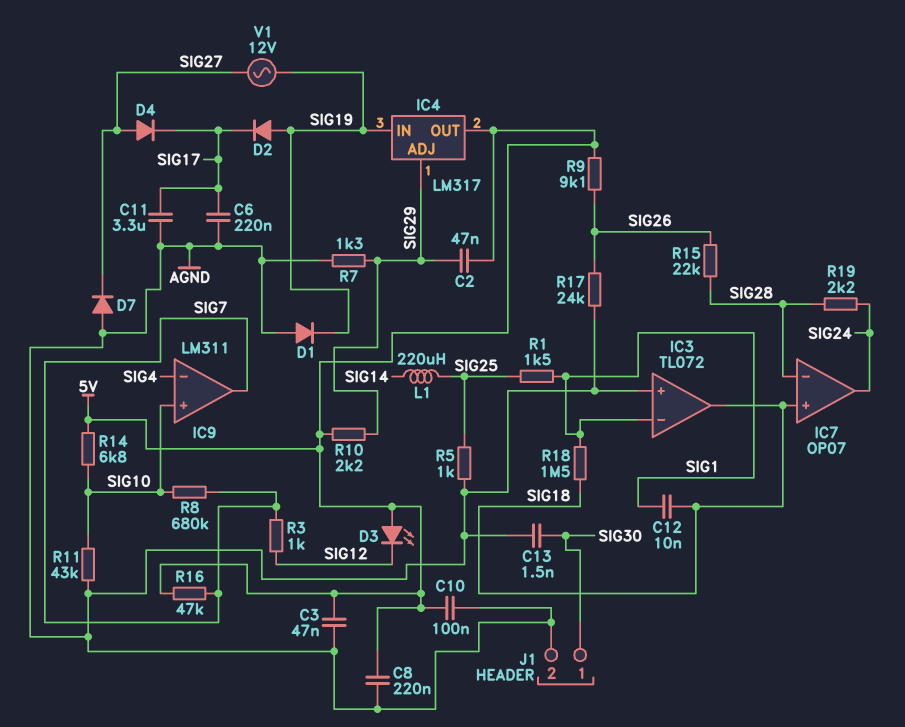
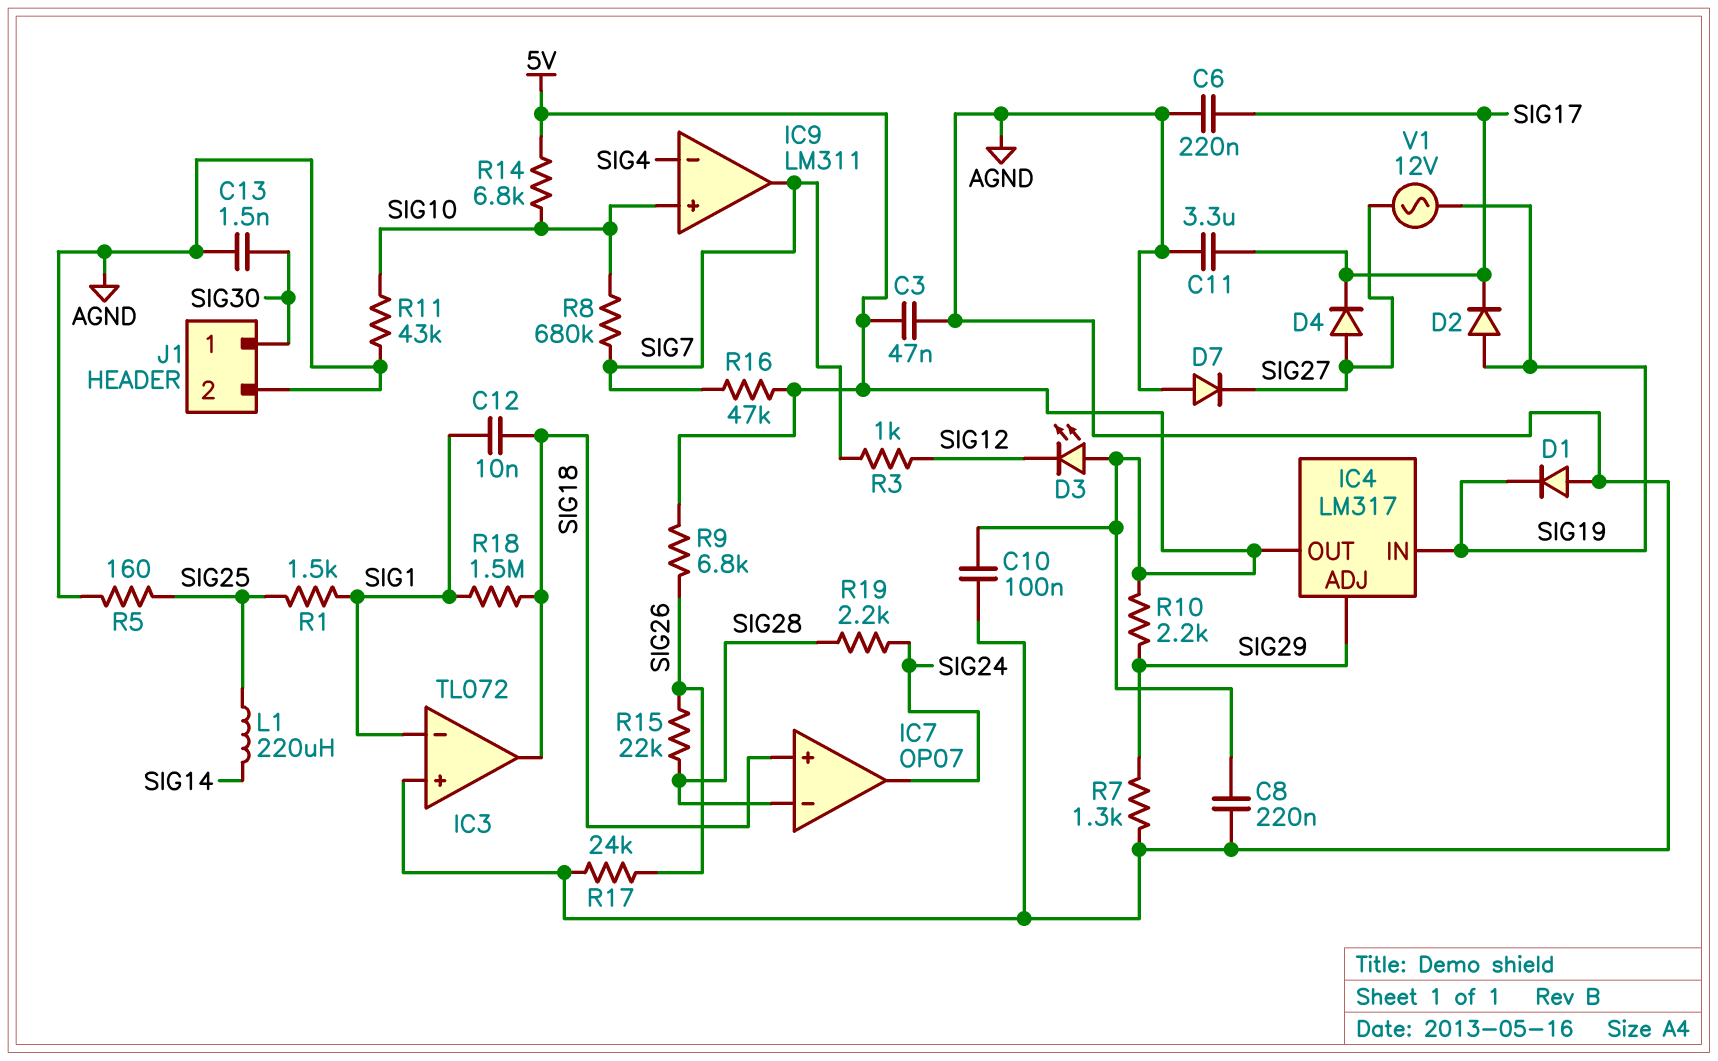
C2: 47nF (5V, SIG29) -> none
R5: 1k (AGND, SIG25) -> 160 (AGND, SIG25)
R9: 9.1k (5V, SIG26) -> 6.8k (5V, SIG26)

